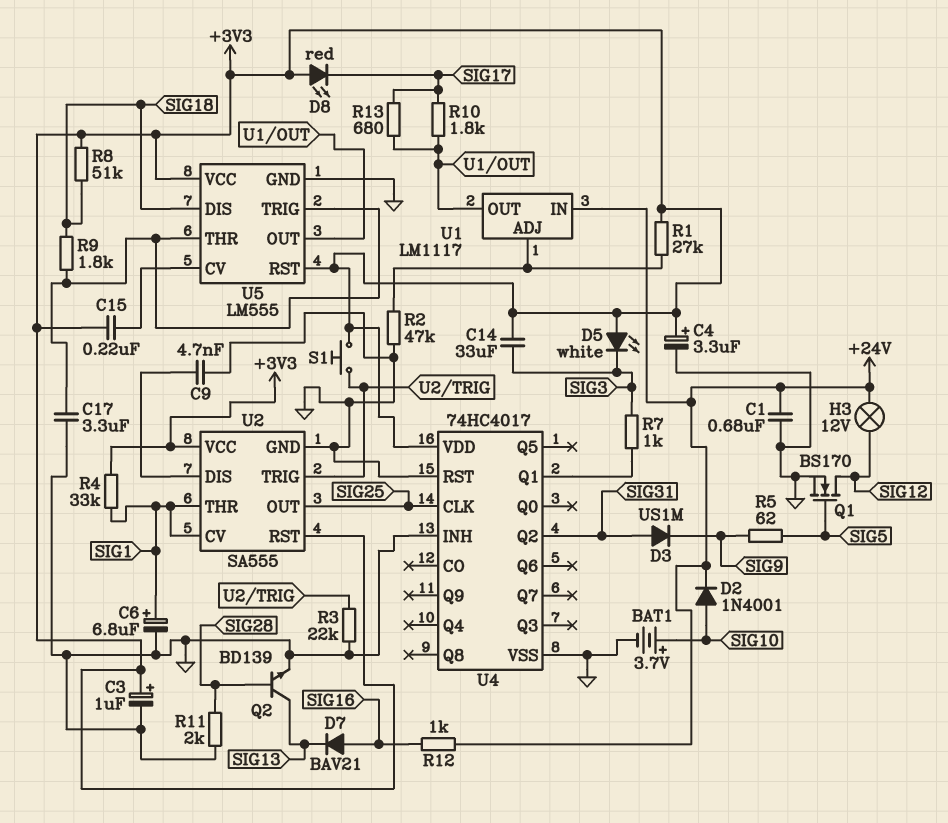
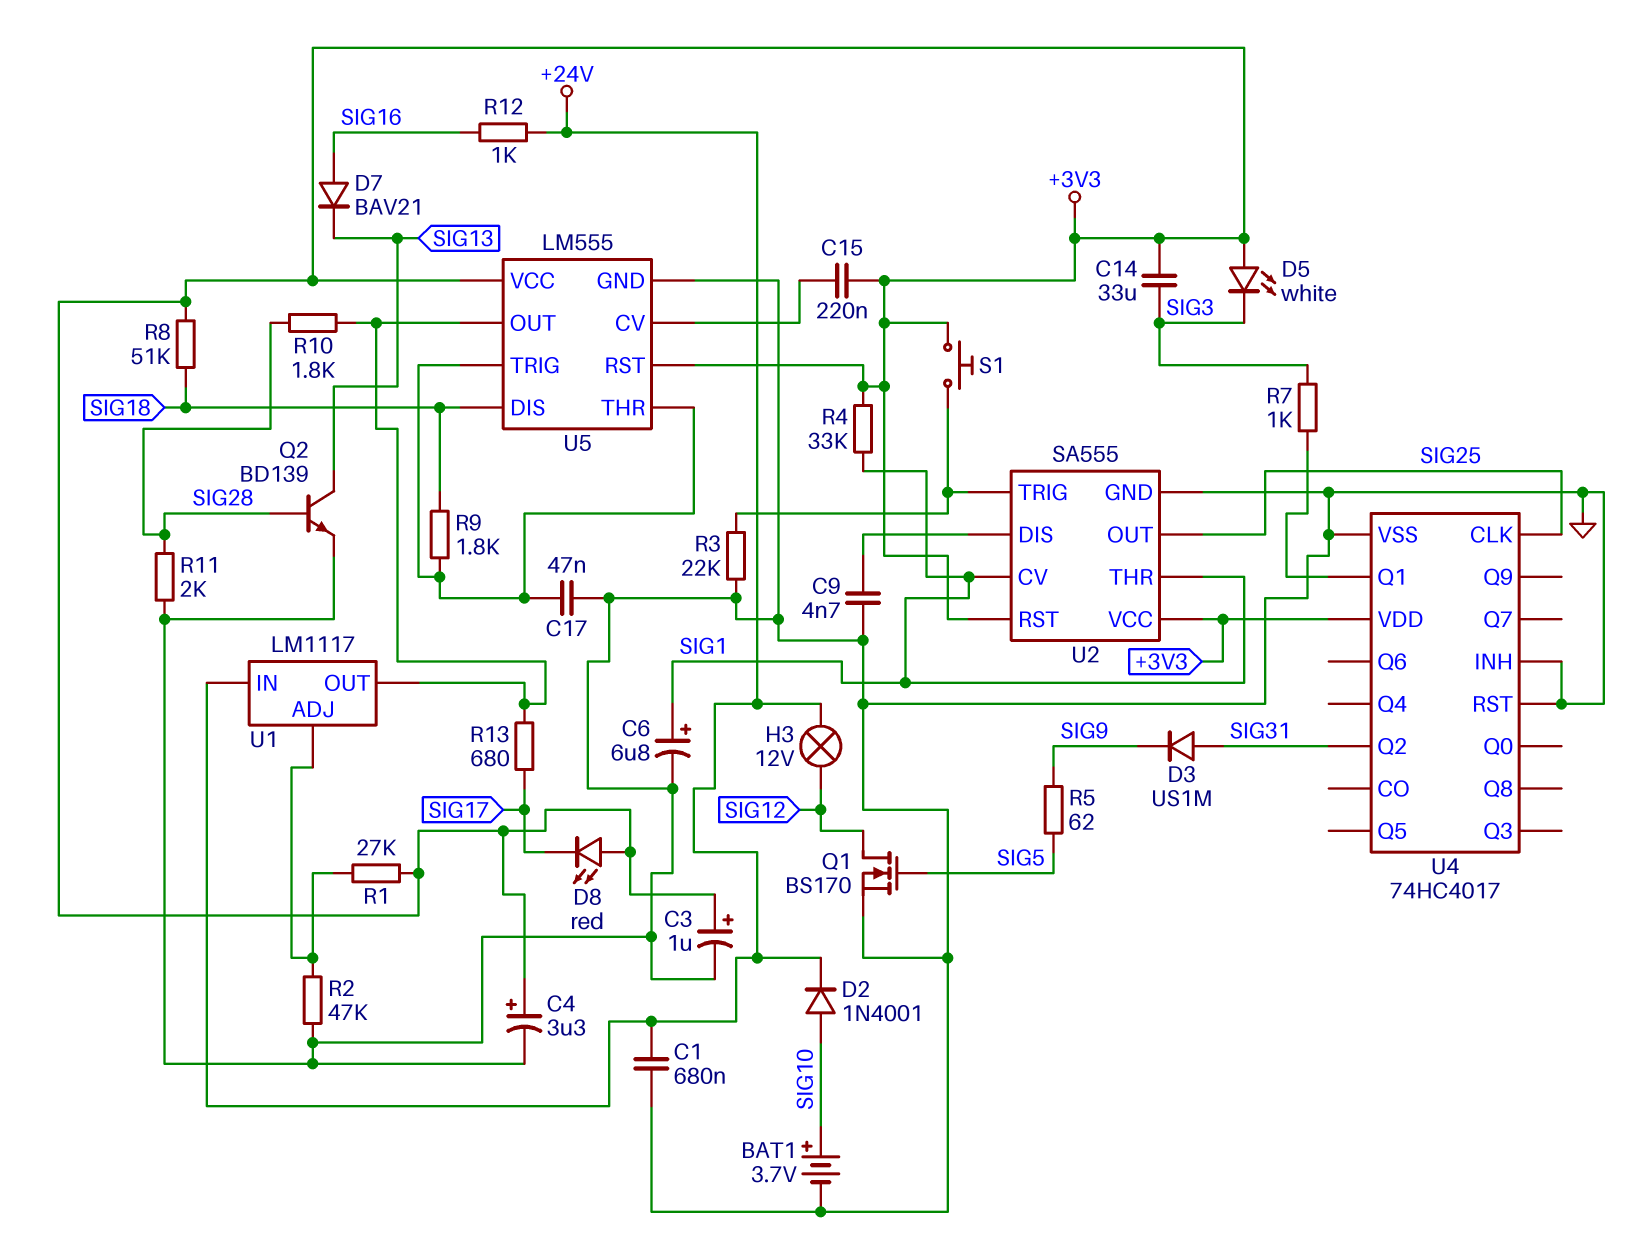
C17: 3.3uF (GND, U5/THR) -> 47nF (GND, U5/THR)
R10: 1.8k (SIG17, U1/OUT) -> 1.8k (SIG28, U1/OUT)

